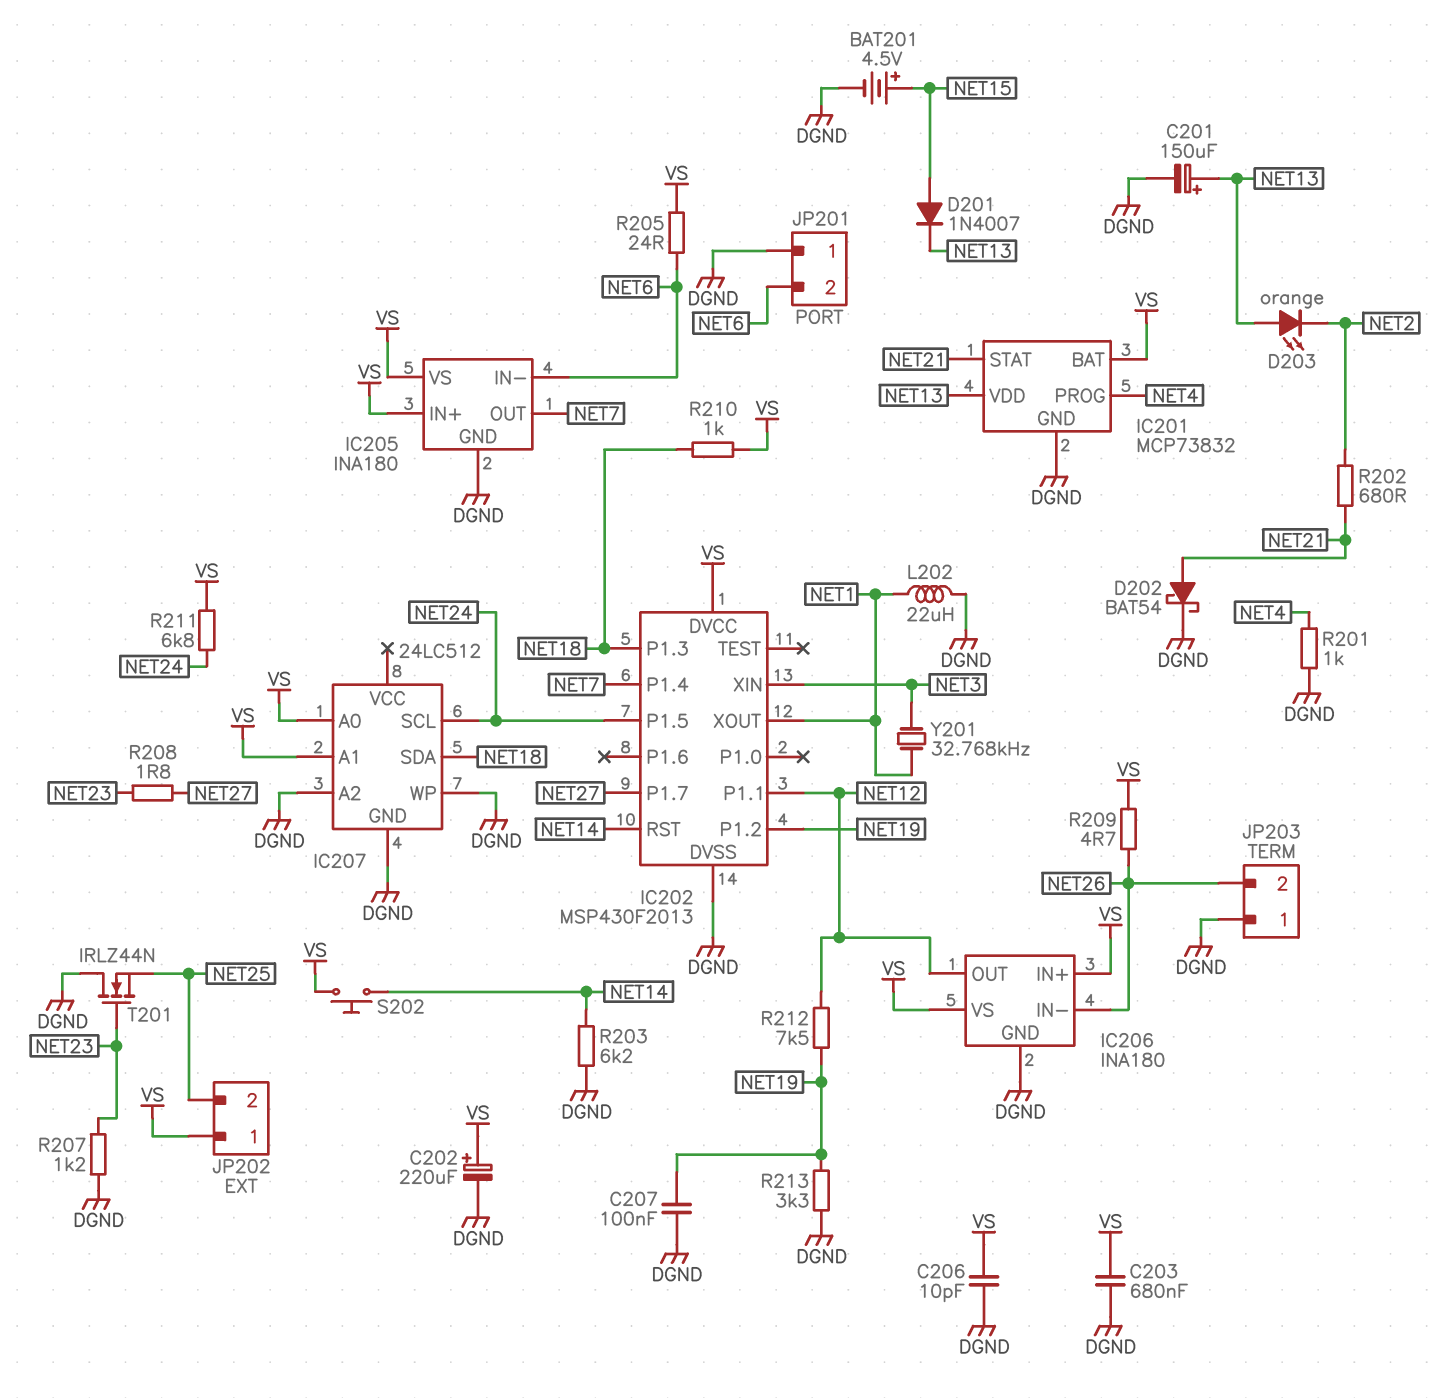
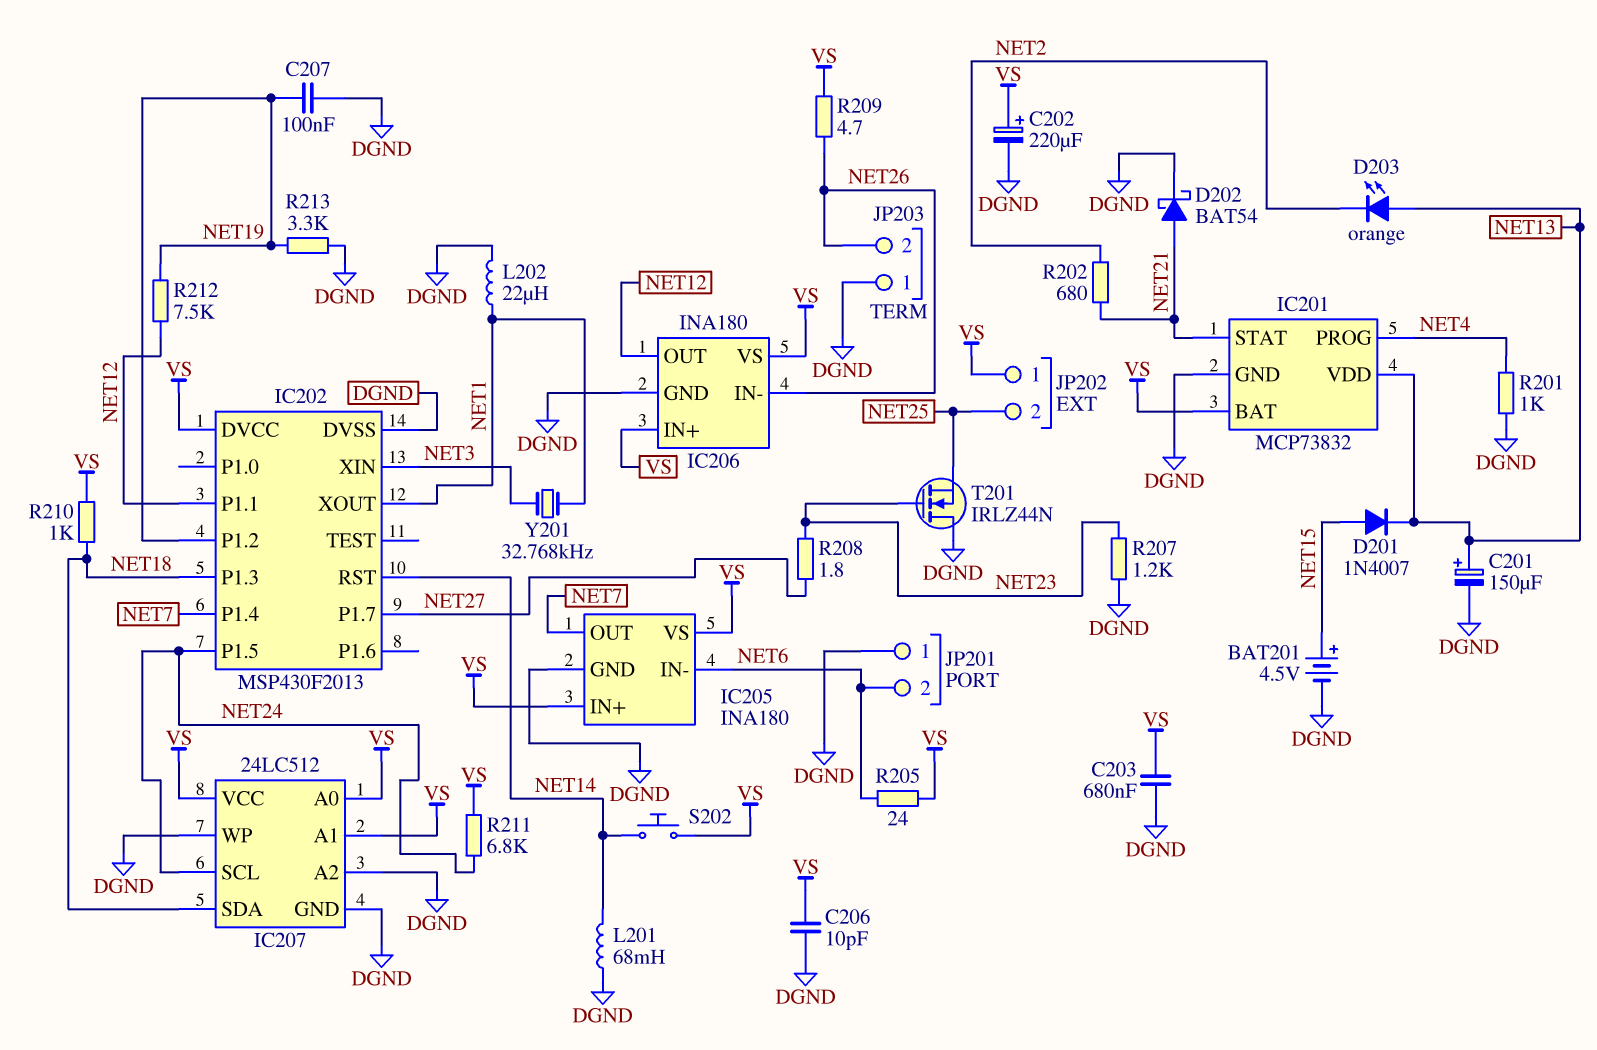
IC207 pin VCC: none -> VS
L201: none -> 68mH (DGND, NET14)
R203: 6.2k (DGND, NET14) -> none

